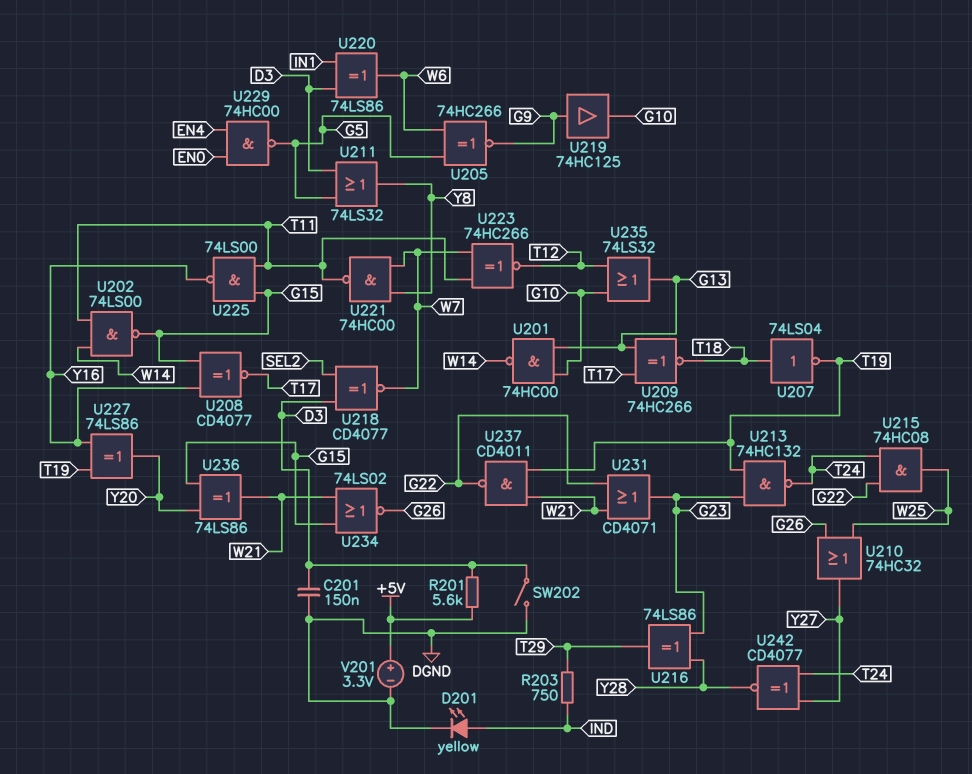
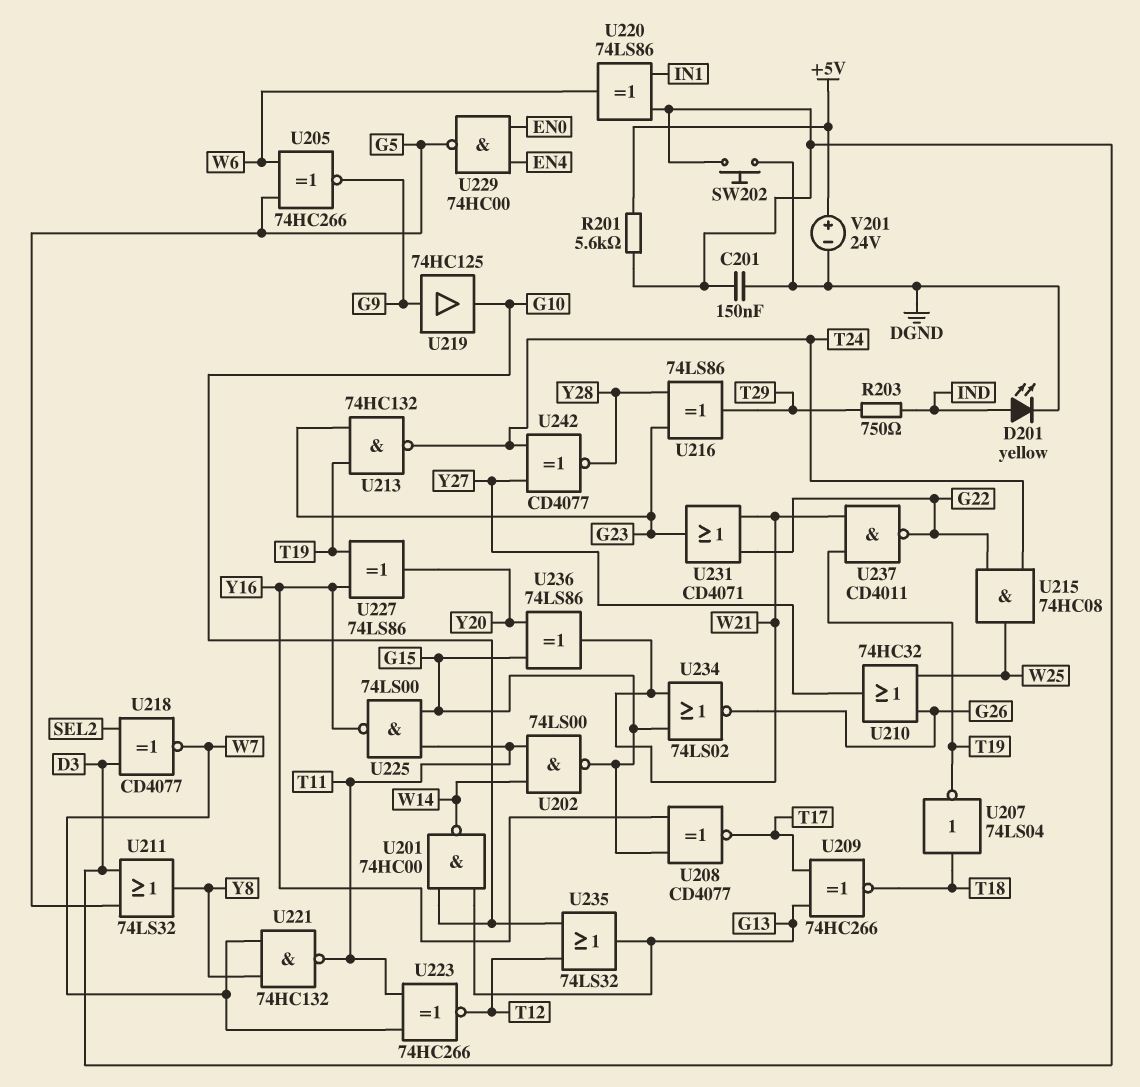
SW202: switch (D3, DGND) -> button (D3, DGND)
U221: NAND 74HC00 (in W7, in Y8, out T11) -> NAND 74HC132 (in W7, in Y8, out T11)
V201: 3.3V (plus +5V, minus DGND) -> 24V (plus +5V, minus DGND)

